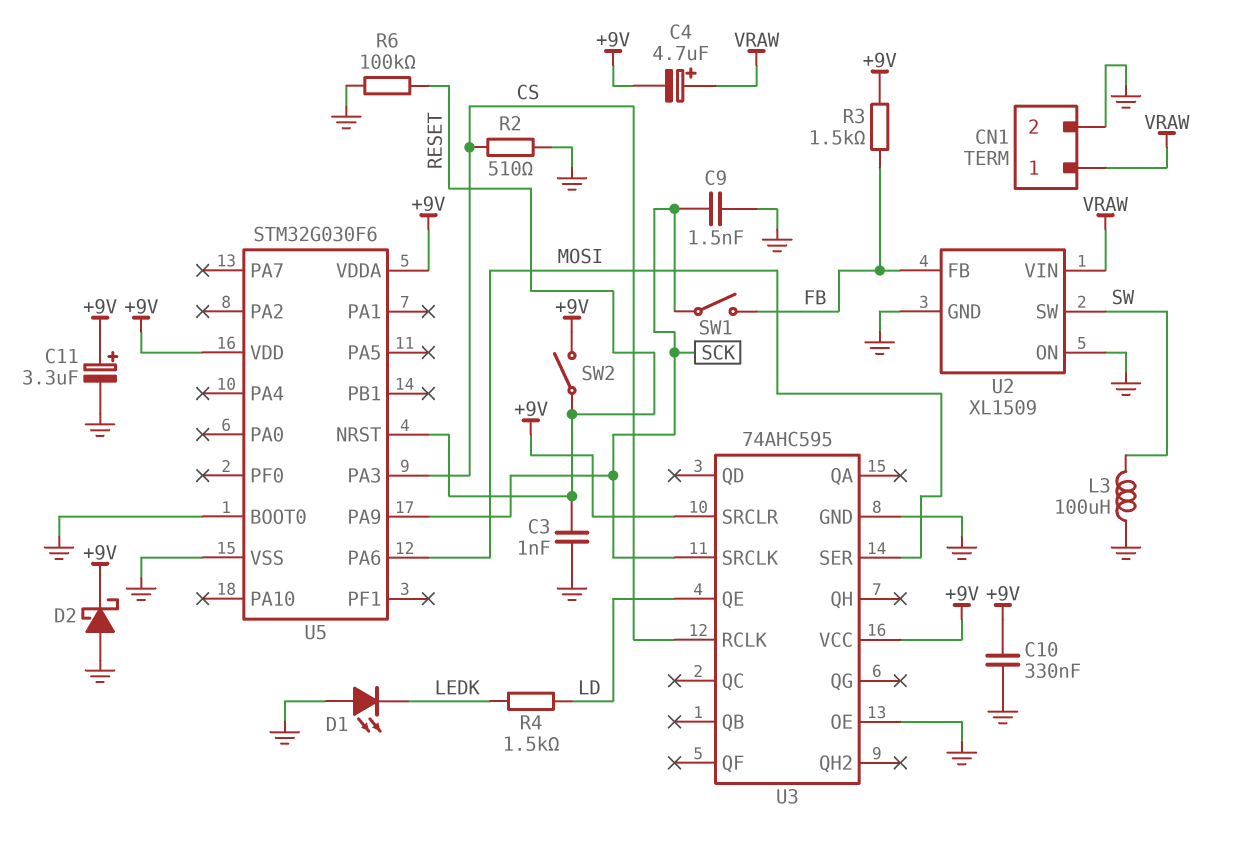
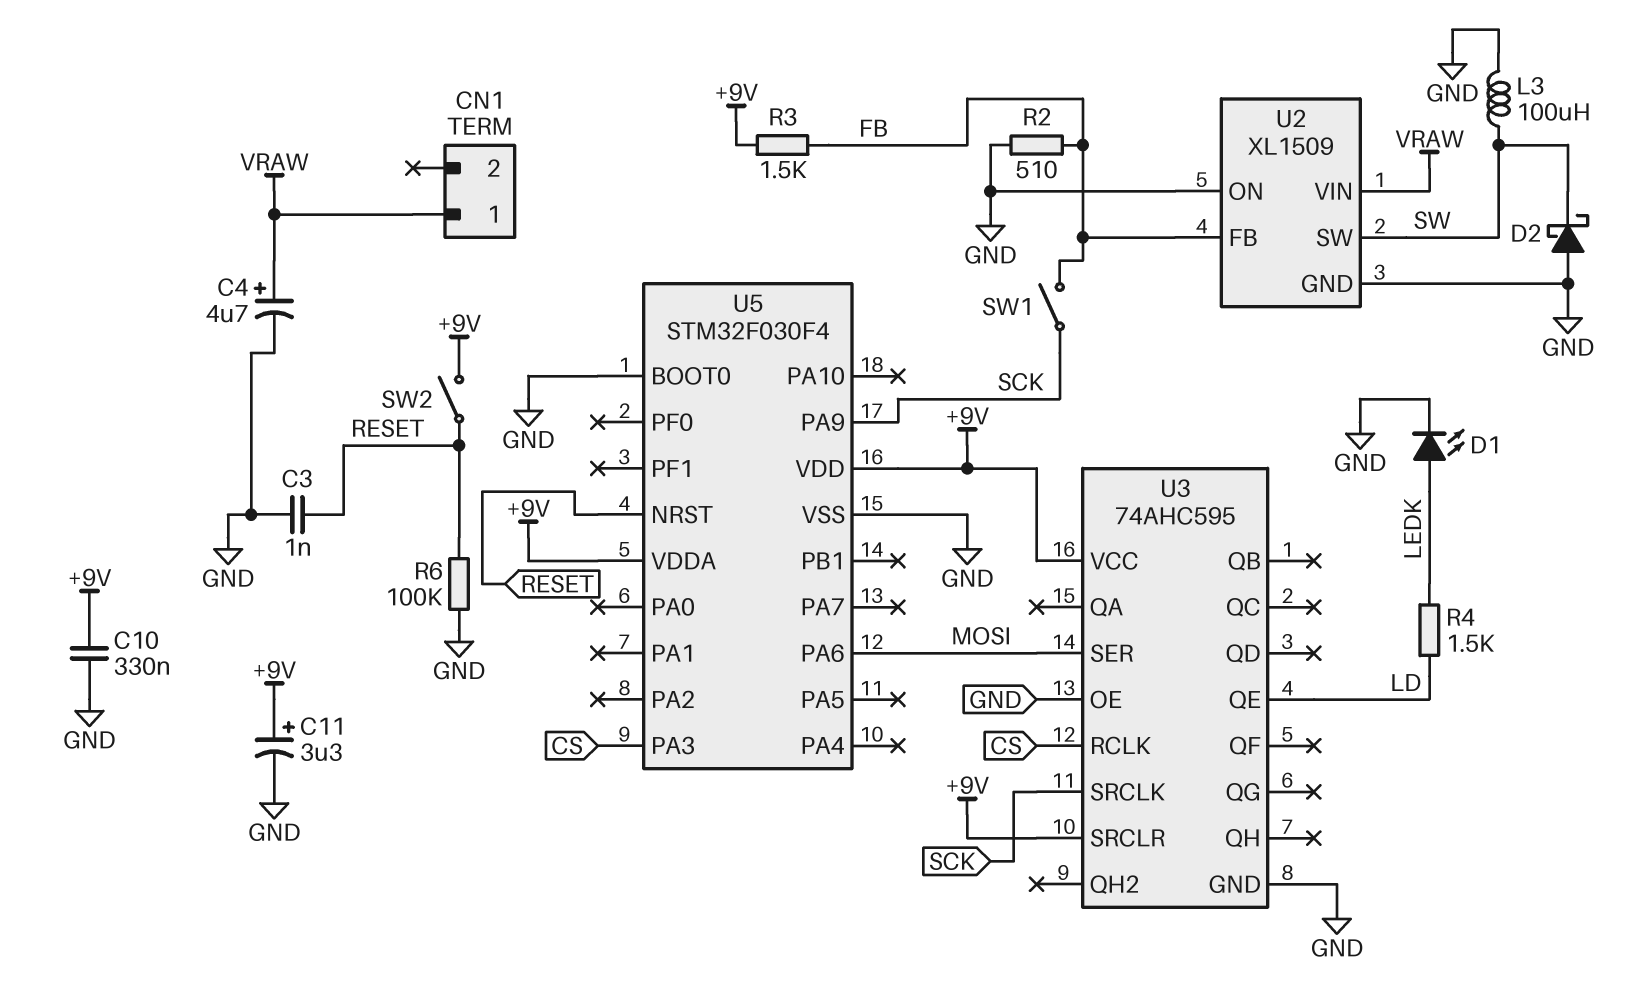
C4: 4.7uF (plus VRAW, minus +9V) -> 4.7uF (plus VRAW, minus GND)
C9: 1.5nF (GND, SCK) -> none
CN1 pin 2: GND -> none
D1: LED (A GND, K LEDK) -> LED (A LEDK, K GND)
D2: schottky (A GND, K +9V) -> schottky (A GND, K SW)
R2: 510 (CS, GND) -> 510 (FB, GND)
U5: STM32G030F6 -> STM32F030F4

